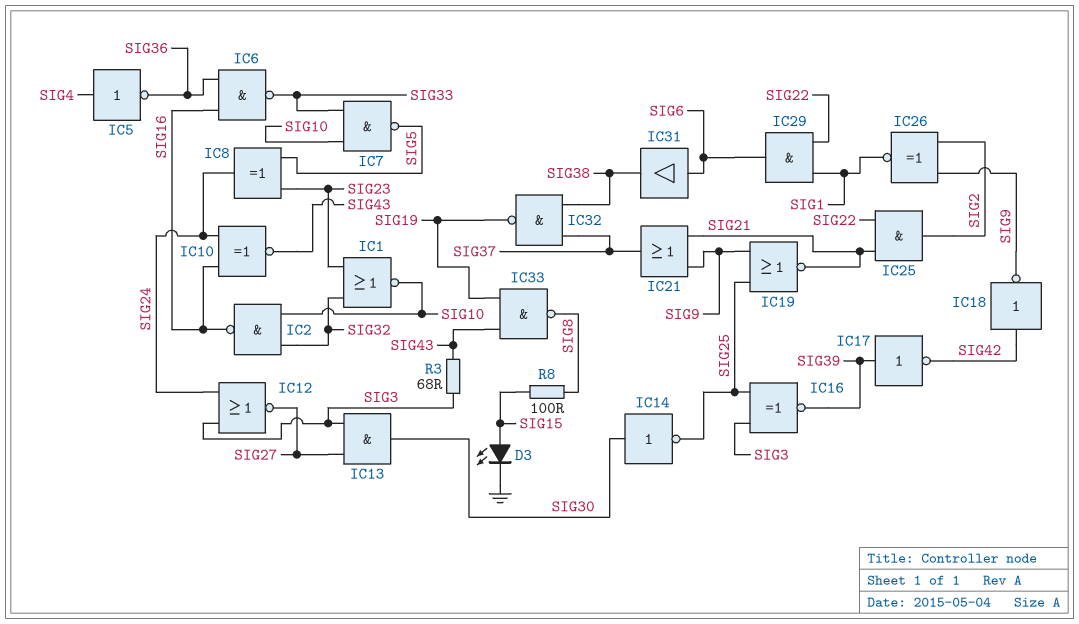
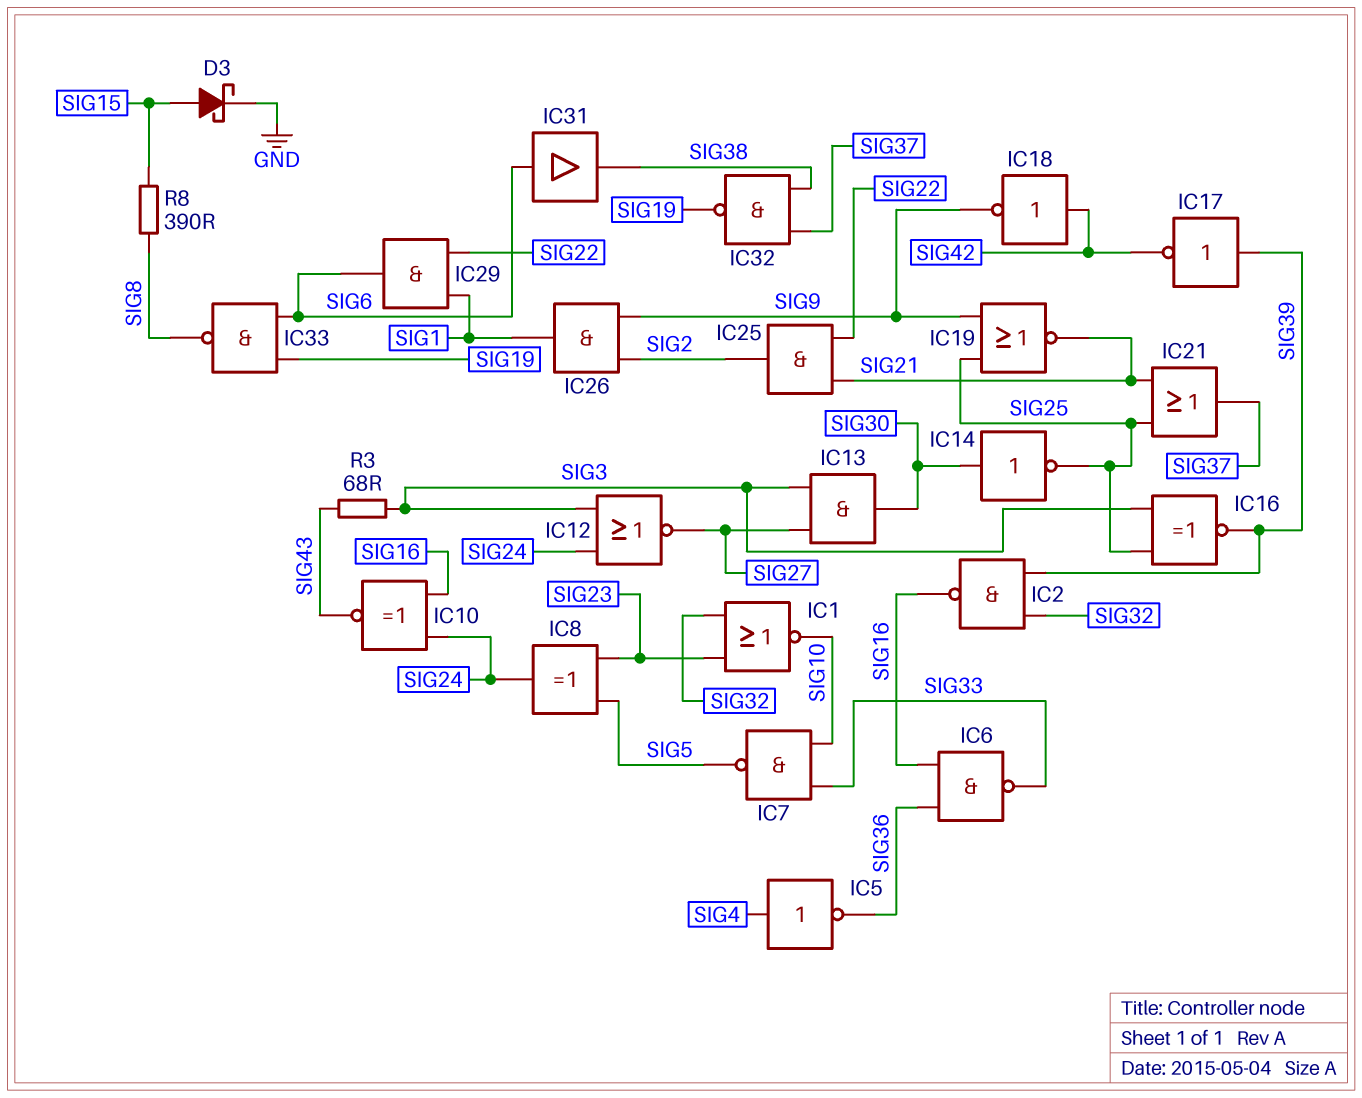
D3: LED (A SIG15, K GND) -> schottky (A SIG15, K GND)
IC2: NAND (in SIG10, in SIG32, out SIG16) -> NAND (in SIG32, in SIG39, out SIG16)
IC21: OR (in SIG9, in SIG21, out SIG37) -> OR (in SIG21, in SIG25, out SIG37)
IC26: XNOR (in SIG2, in SIG9, out SIG1) -> AND (in SIG2, in SIG9, out SIG1)
IC33: NAND (in SIG19, in SIG43, out SIG8) -> NAND (in SIG6, in SIG19, out SIG8)
R8: 100 (SIG8, SIG15) -> 390 (SIG8, SIG15)

